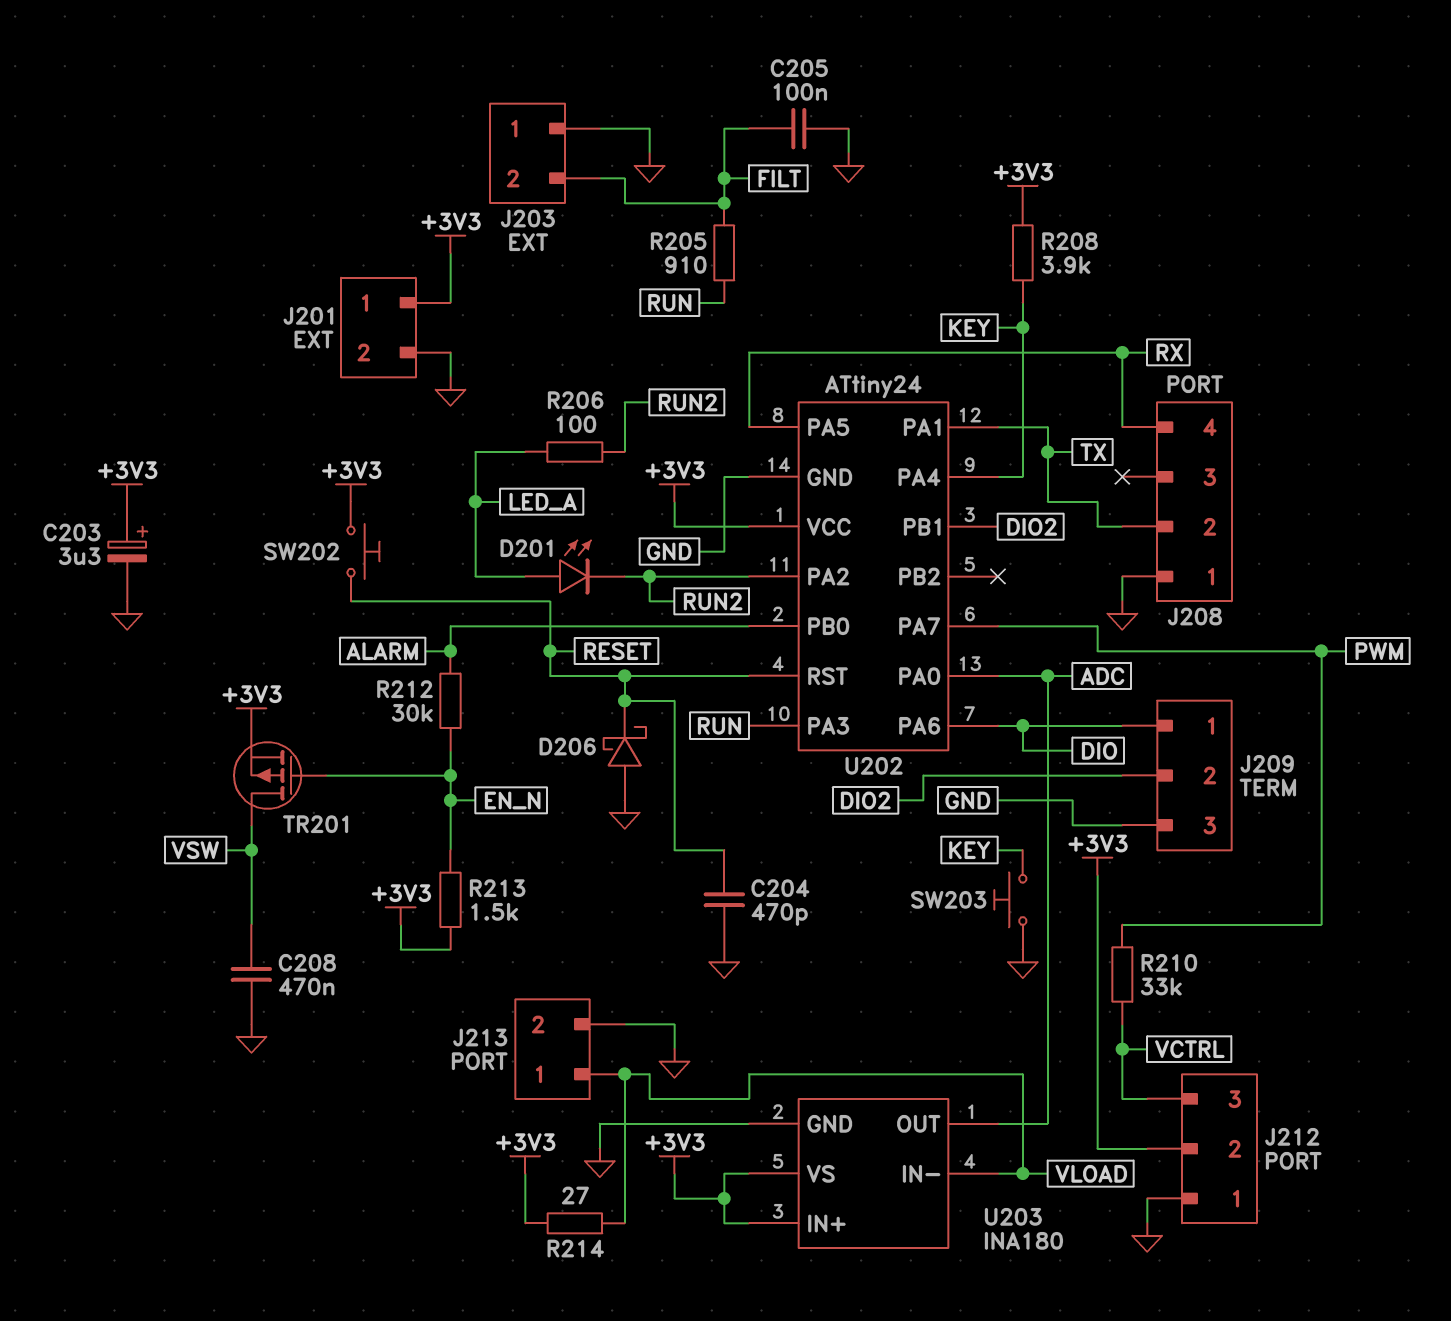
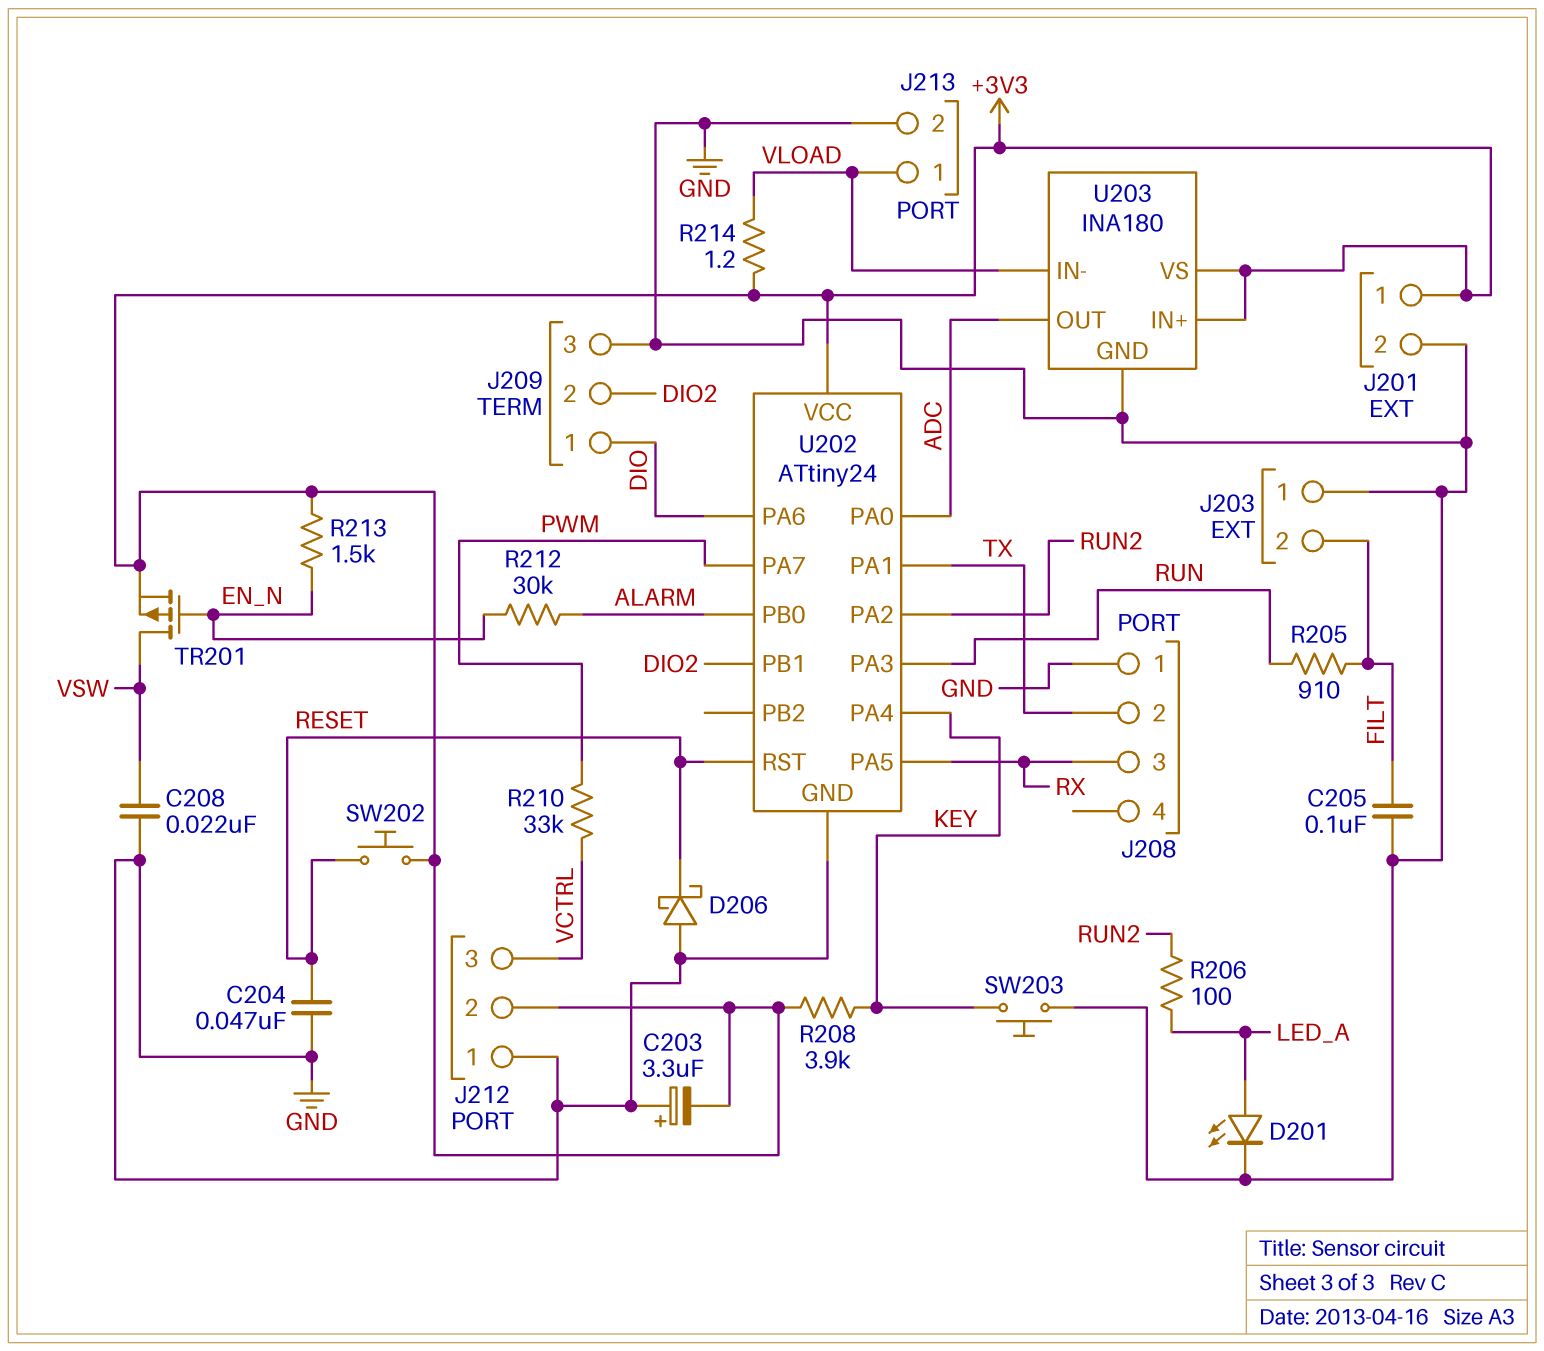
C203: 3.3uF (plus +3V3, minus GND) -> 3.3uF (plus GND, minus +3V3)
C204: 470pF (GND, RESET) -> 47nF (GND, RESET)
C208: 470nF (GND, VSW) -> 22nF (GND, VSW)
D201: LED (A LED_A, K RUN2) -> LED (A LED_A, K GND)
J208 pin 3: none -> RX
J208 pin 4: RX -> none
R214: 27 (+3V3, VLOAD) -> 1.2 (+3V3, VLOAD)

